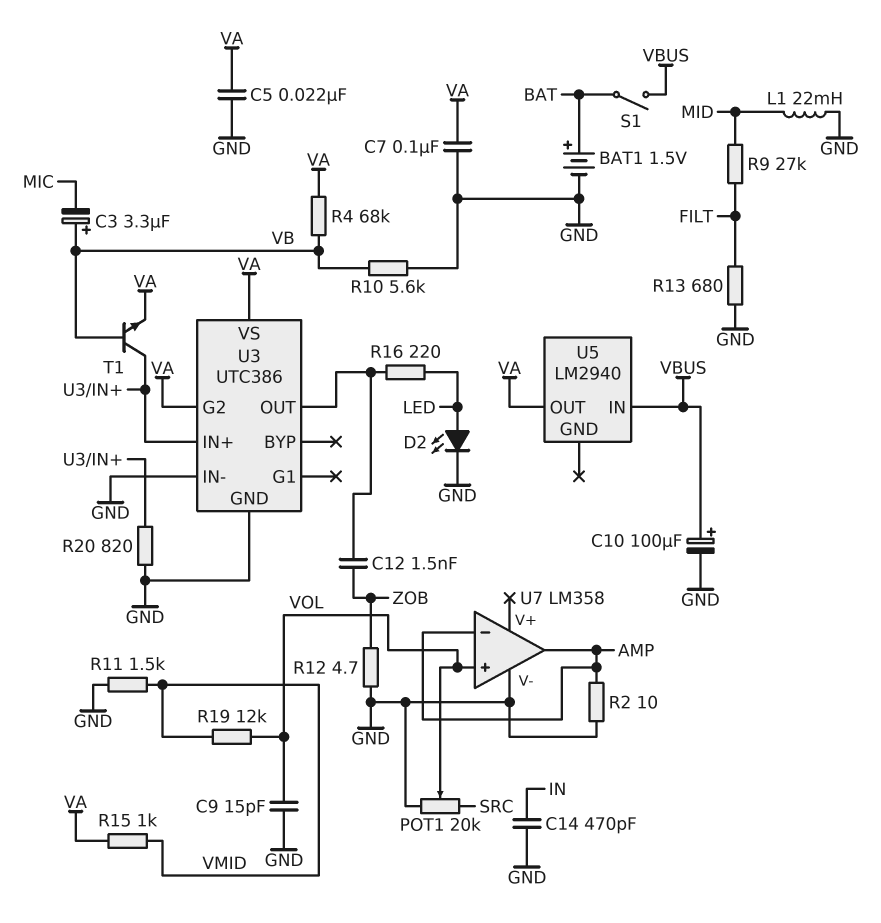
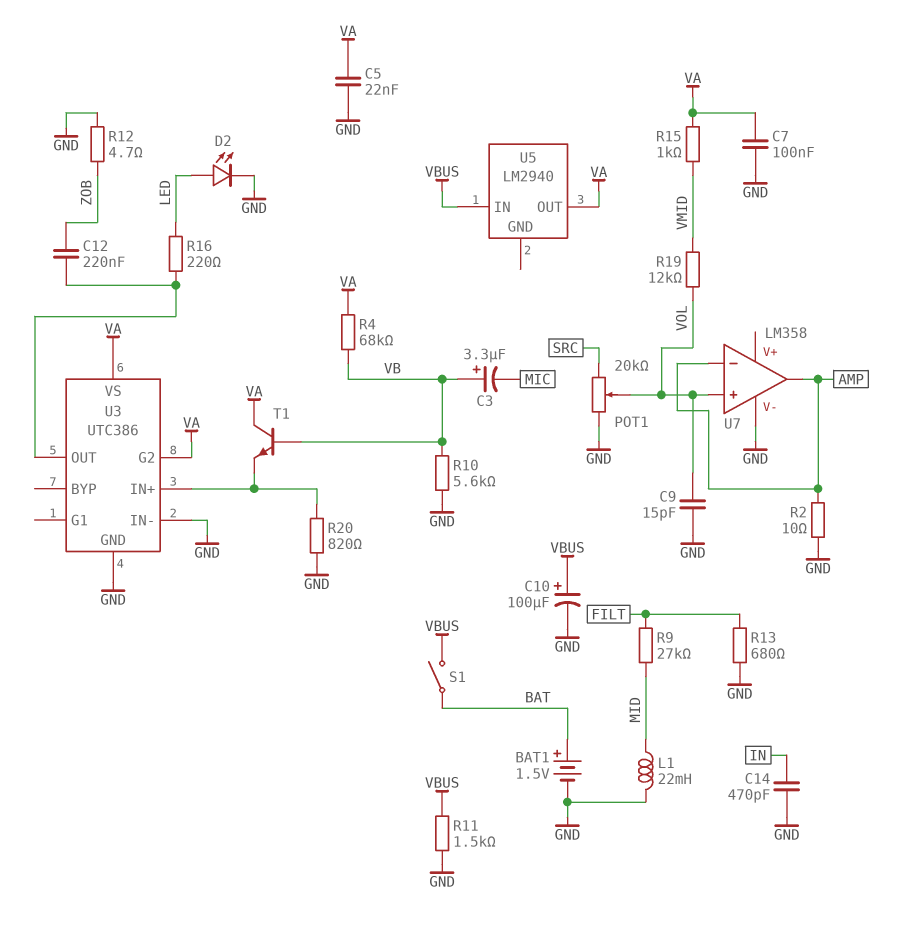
C12: 1.5nF (U3/OUT, ZOB) -> 220nF (U3/OUT, ZOB)
R11: 1.5k (GND, VMID) -> 1.5k (GND, VBUS)
T1: NPN (B VB, C U3/IN+, E VA) -> NPN (B VB, C VA, E U3/IN+)

